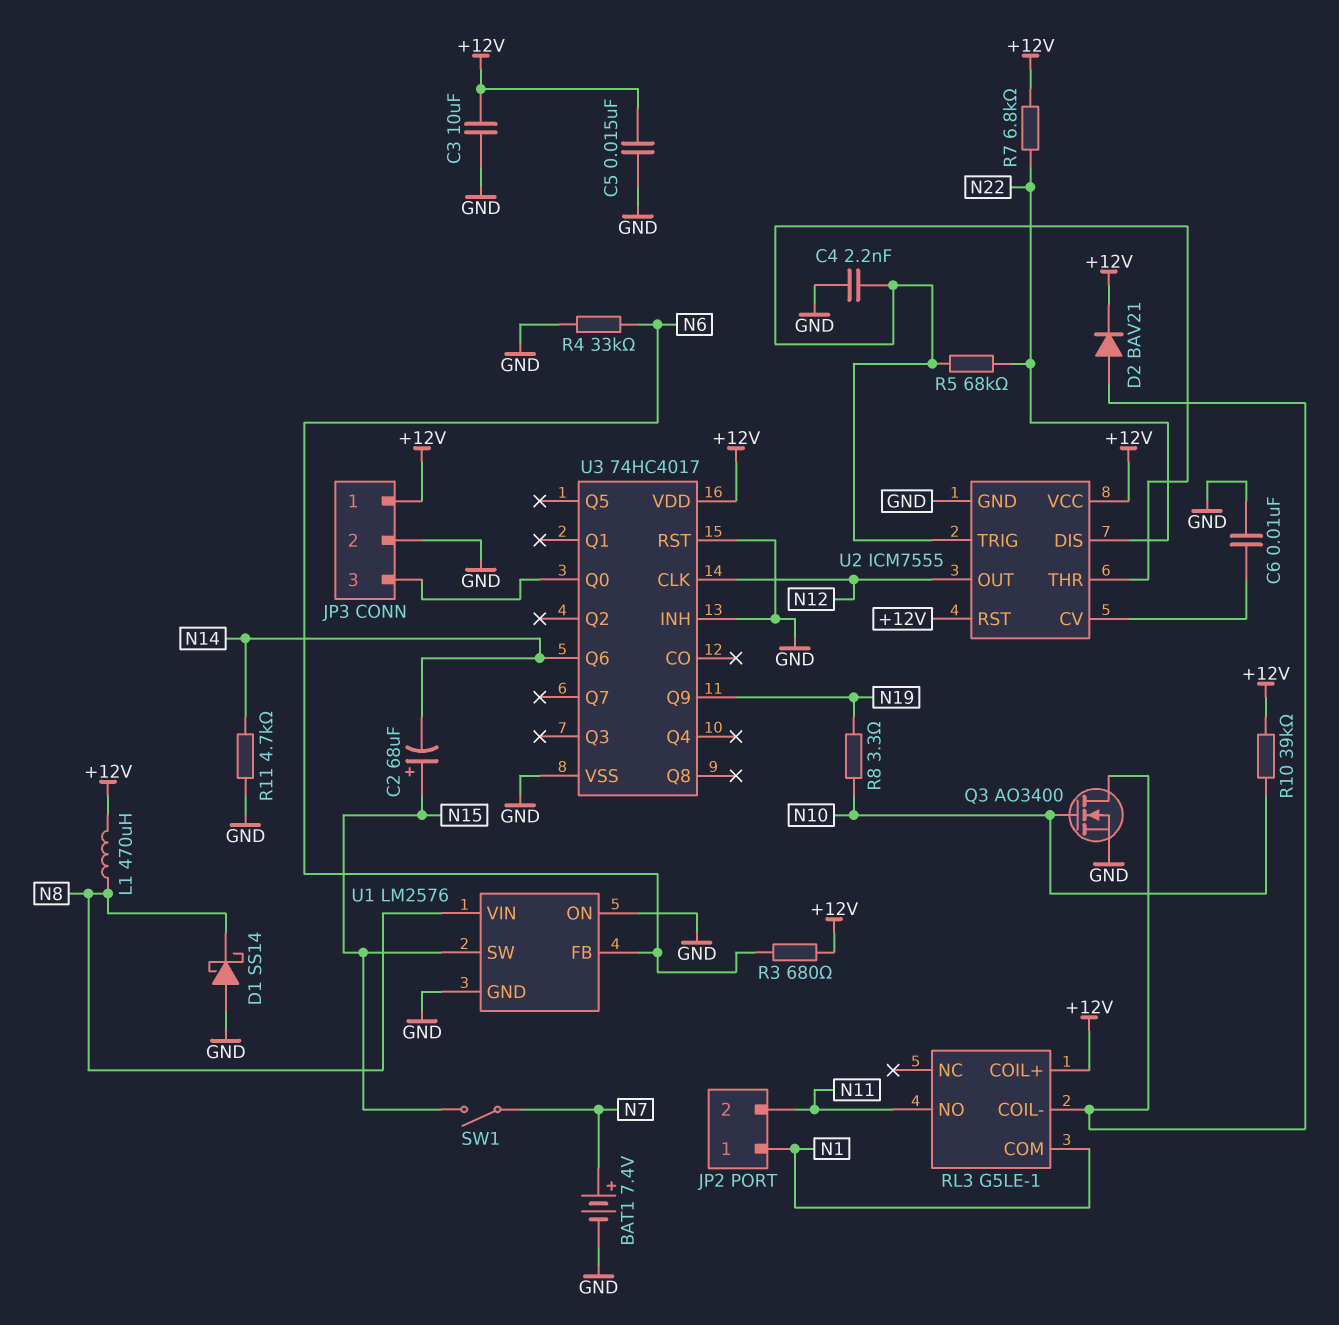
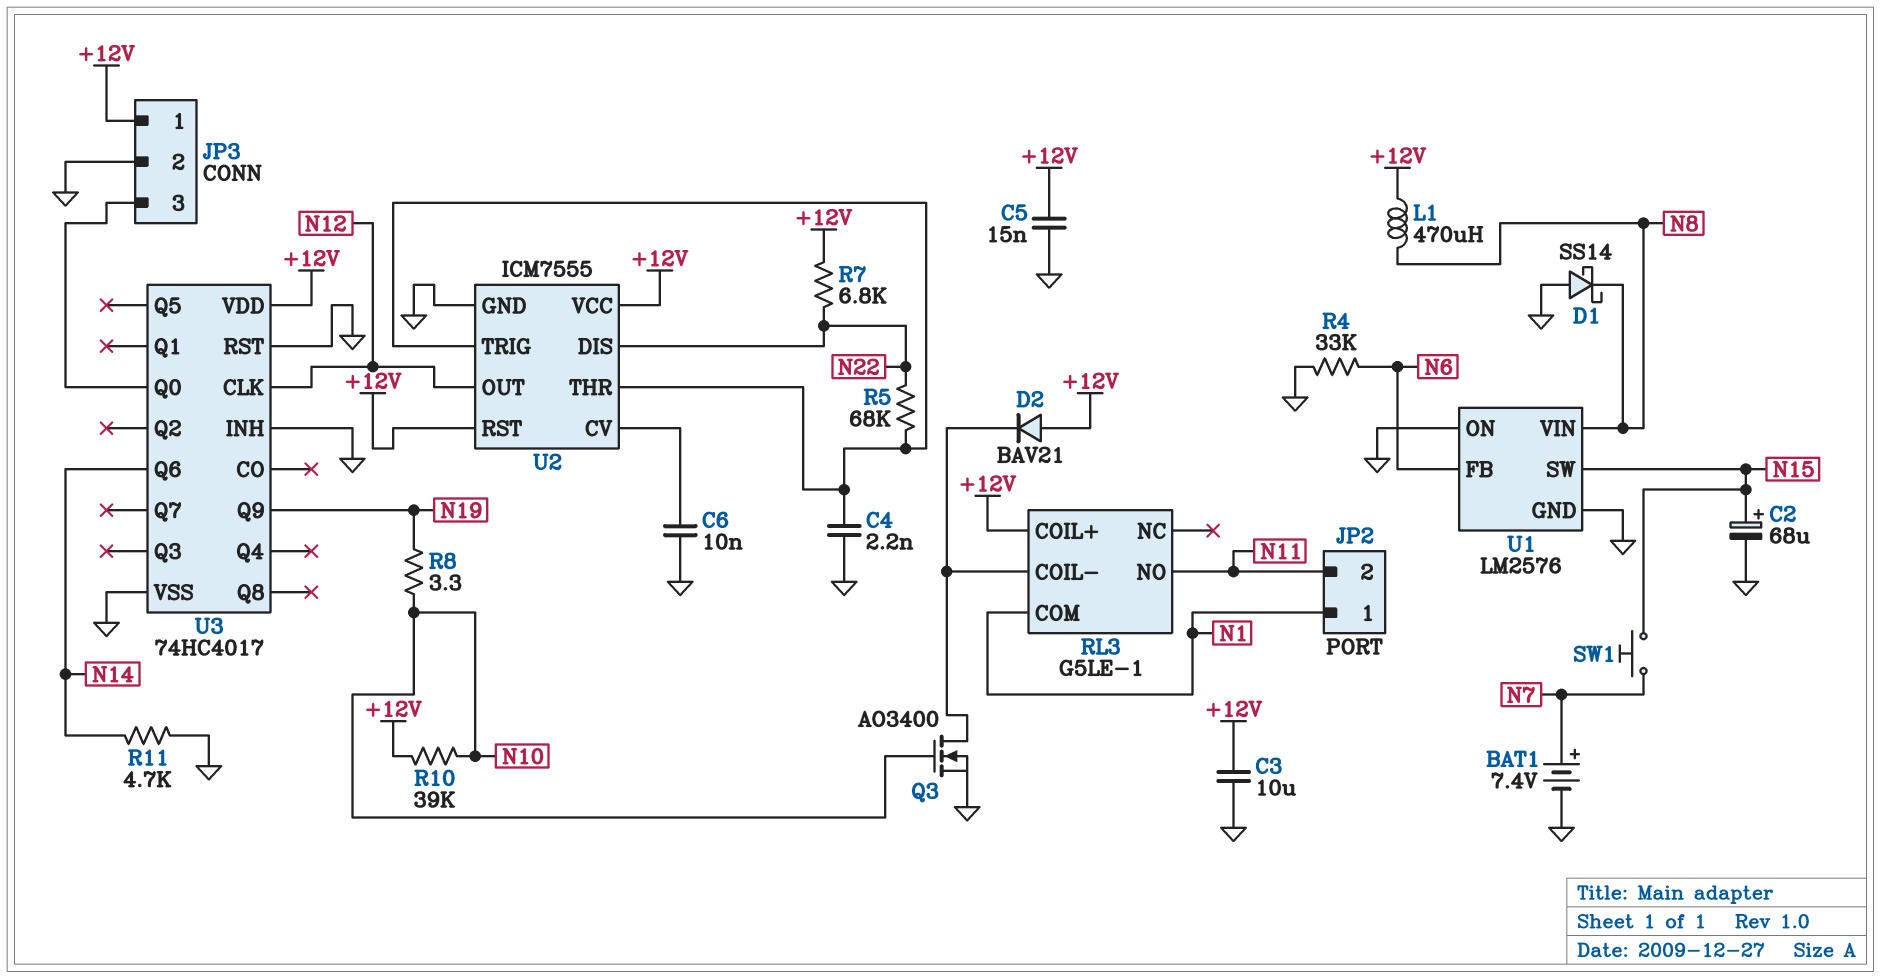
C2: 68uF (plus N15, minus N14) -> 68uF (plus N15, minus GND)
D2: diode BAV21 (A RL3/COIL-, K +12V) -> diode BAV21 (A +12V, K RL3/COIL-)
R3: 680 (+12V, N6) -> none
SW1: switch (N7, N15) -> button (N7, N15)

